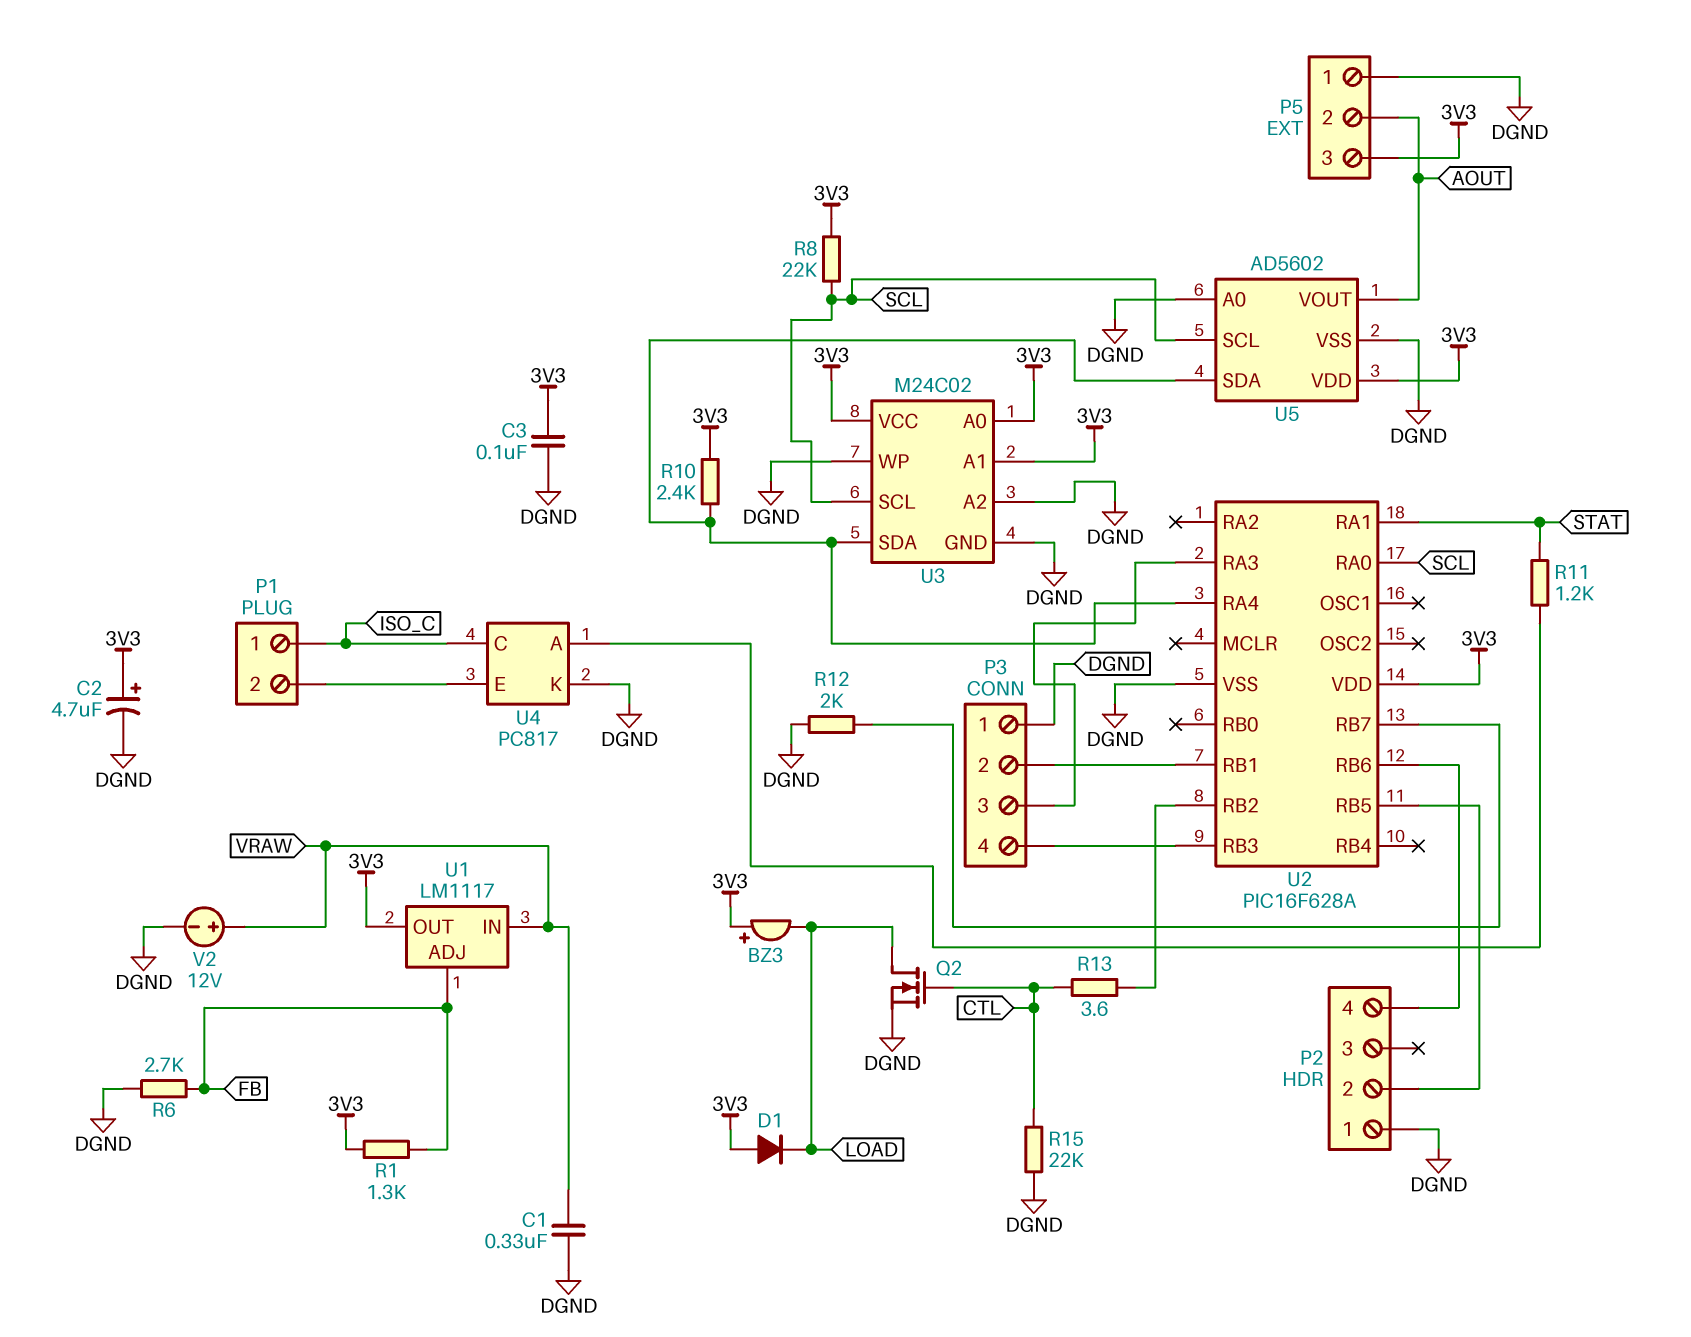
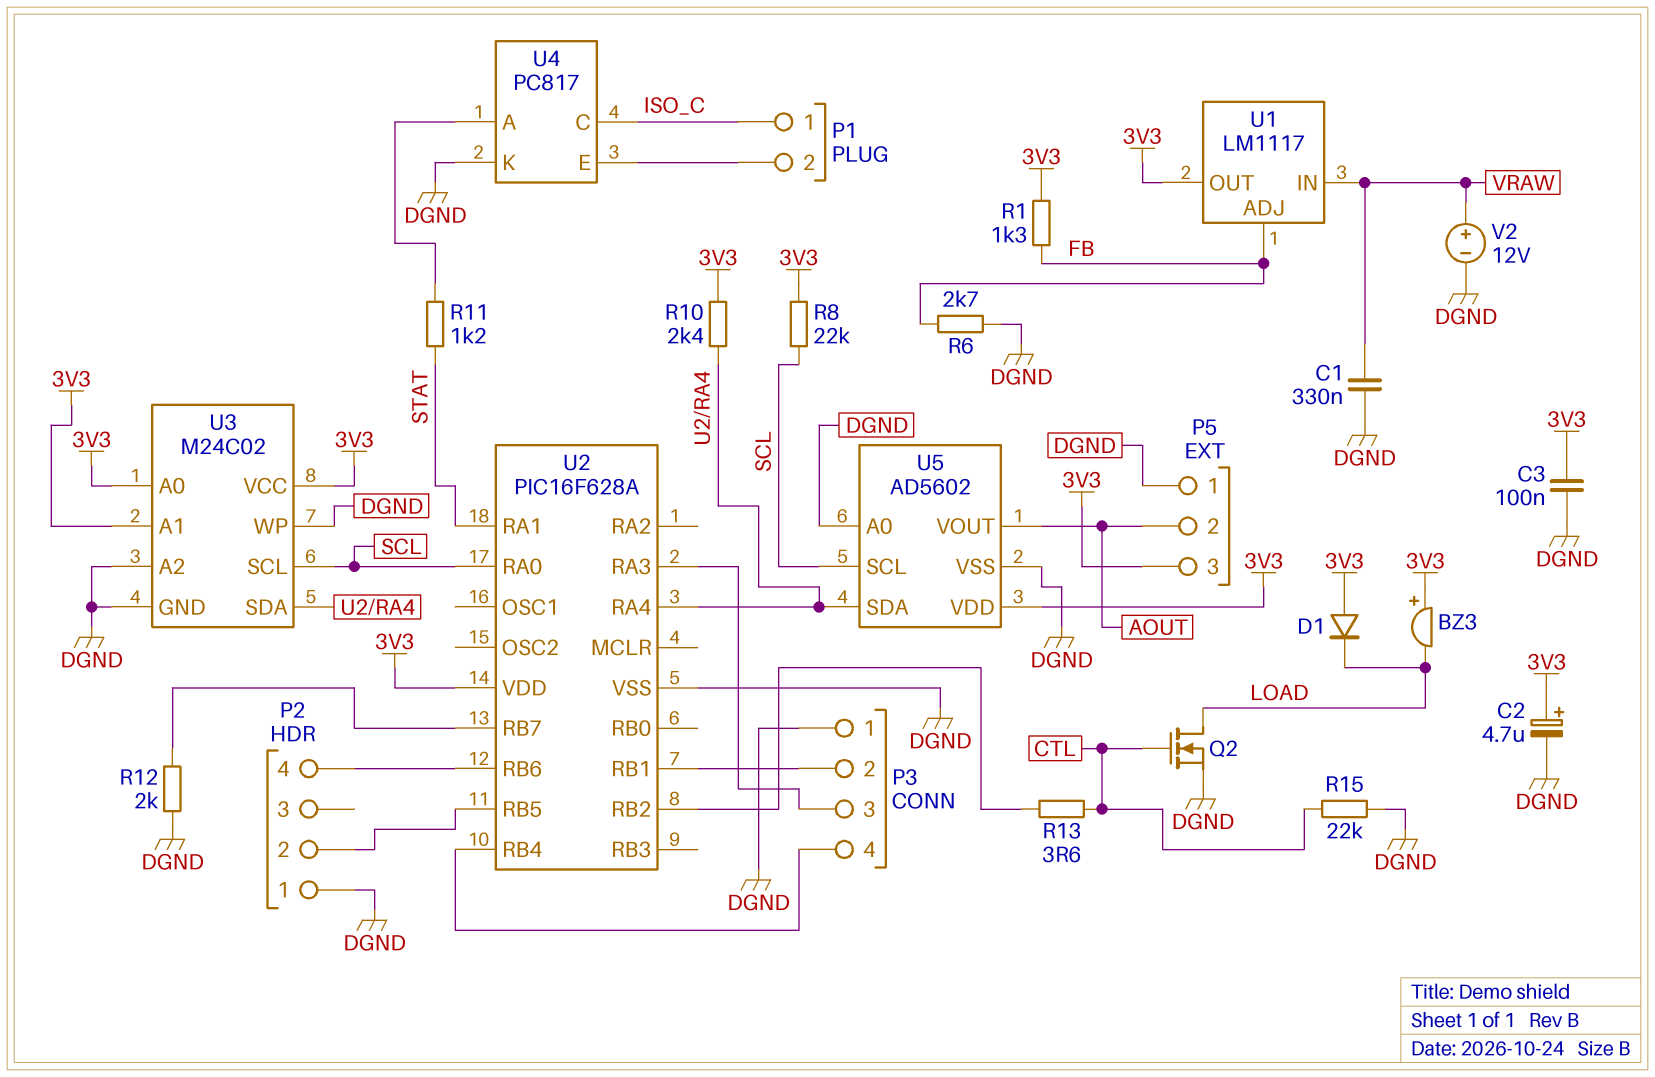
U2 pin RB3: P3/4 -> none
U2 pin RB4: none -> P3/4

